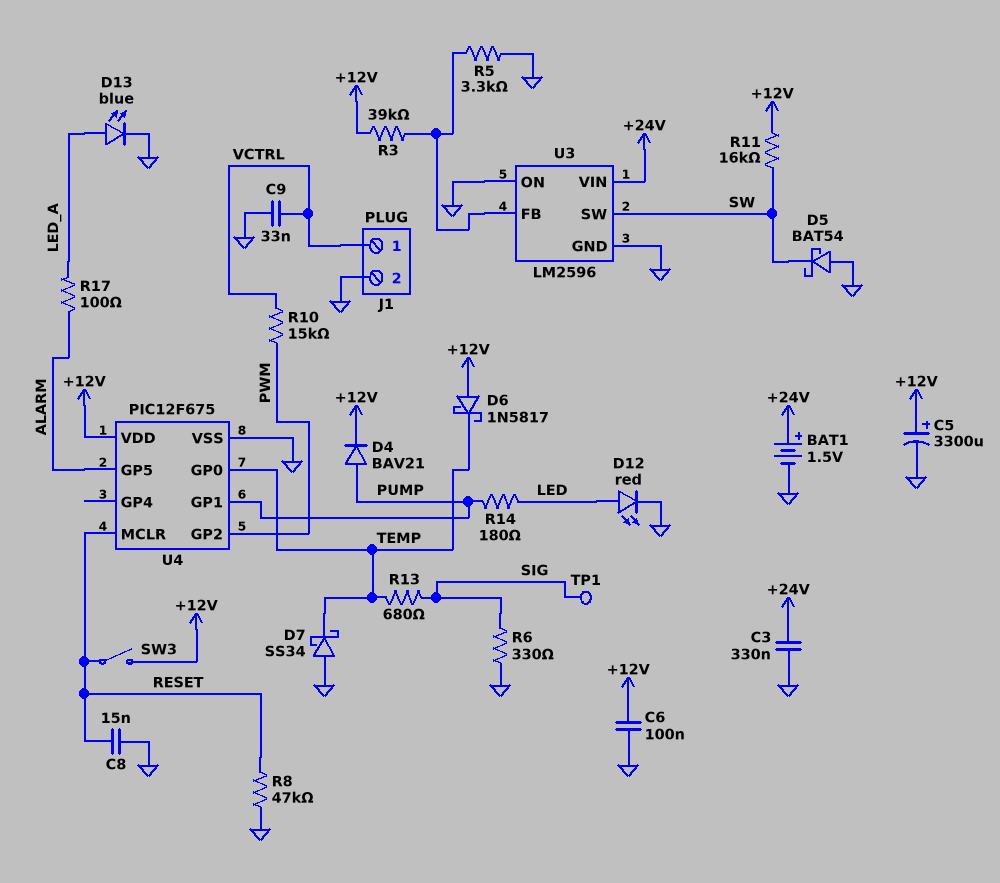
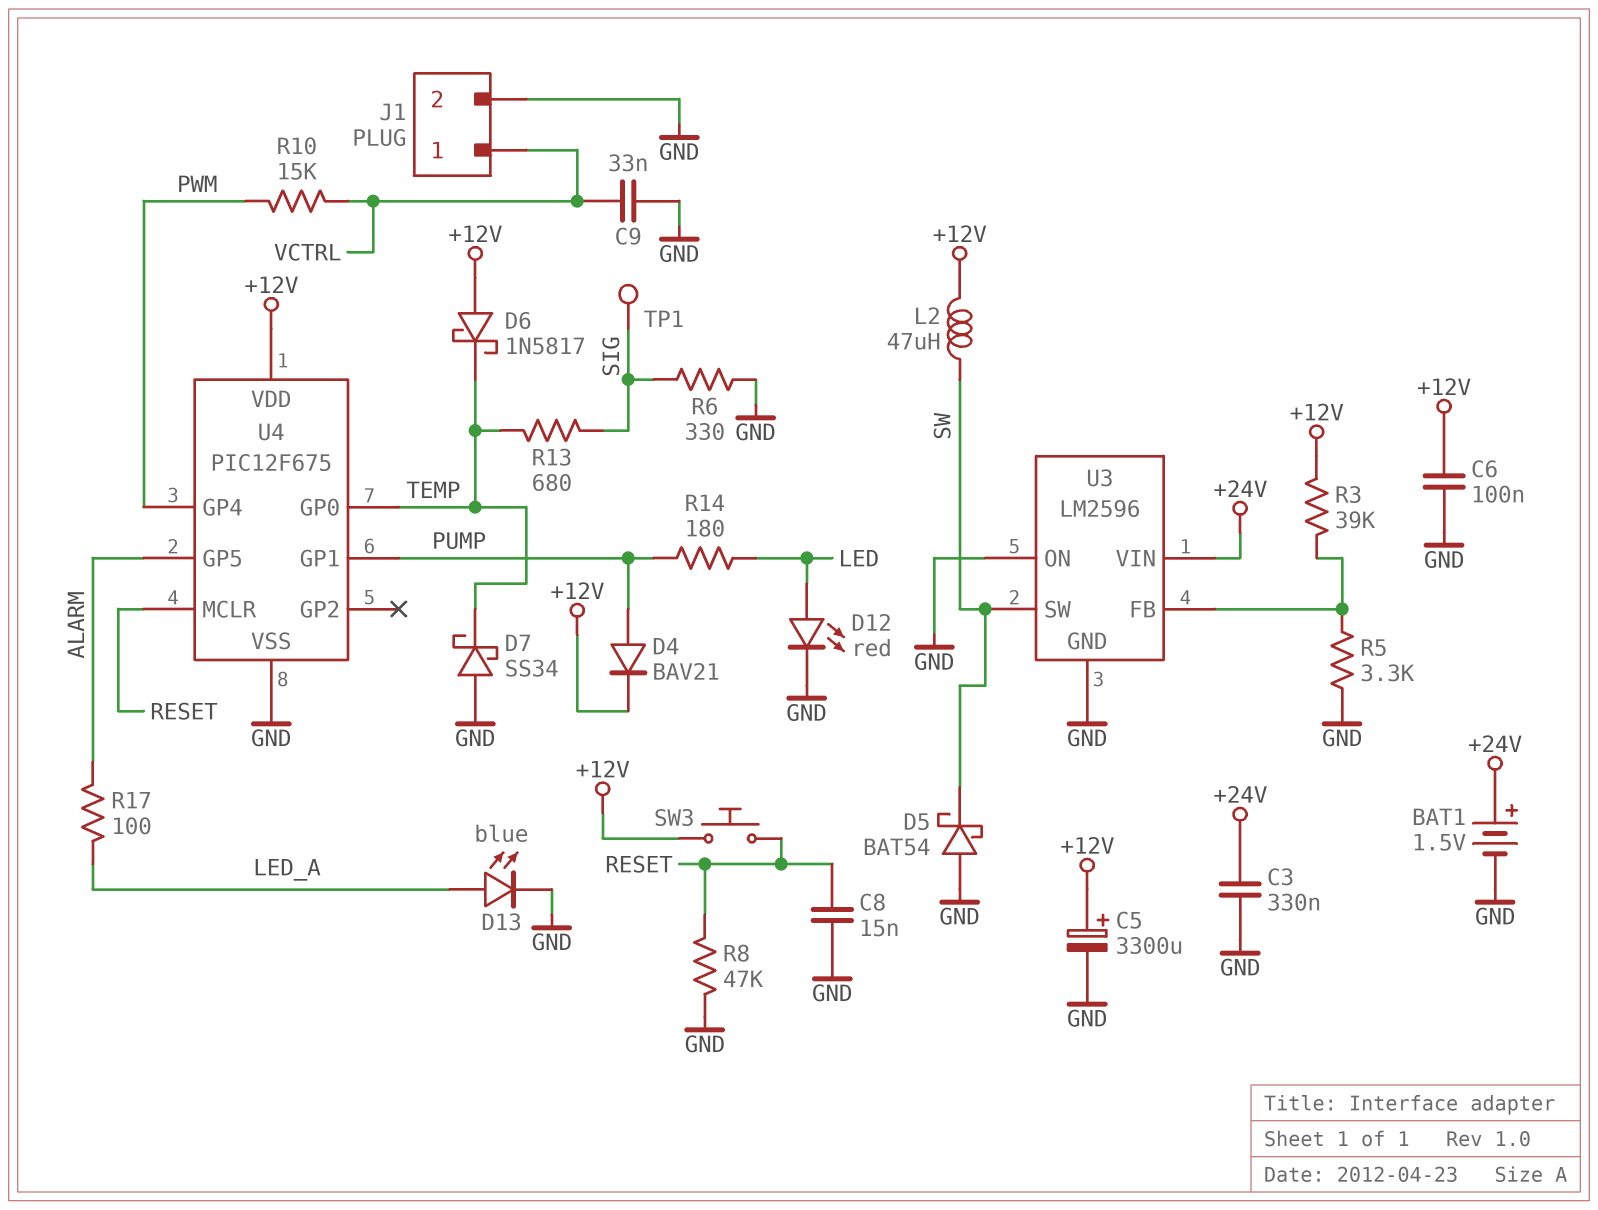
L2: none -> 47uH (+12V, SW)
R11: 16k (+12V, SW) -> none
SW3: switch (+12V, RESET) -> button (+12V, RESET)
U4 pin GP2: PWM -> none
U4 pin GP4: none -> PWM

